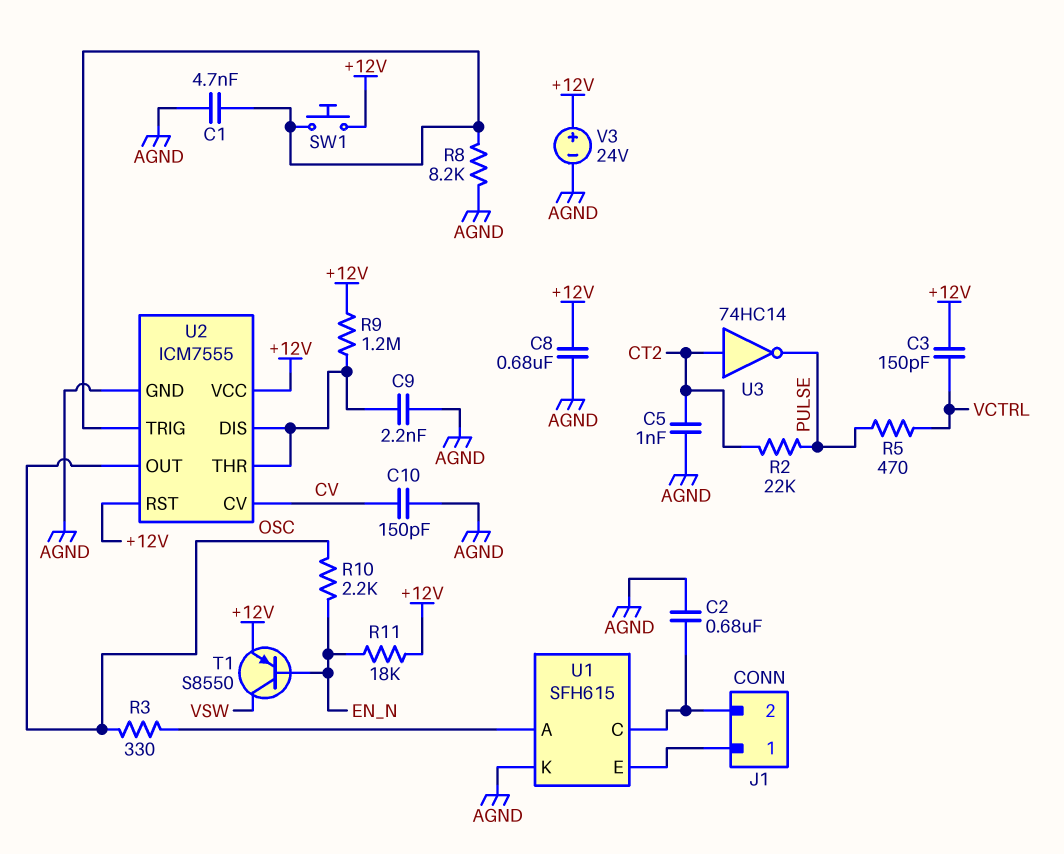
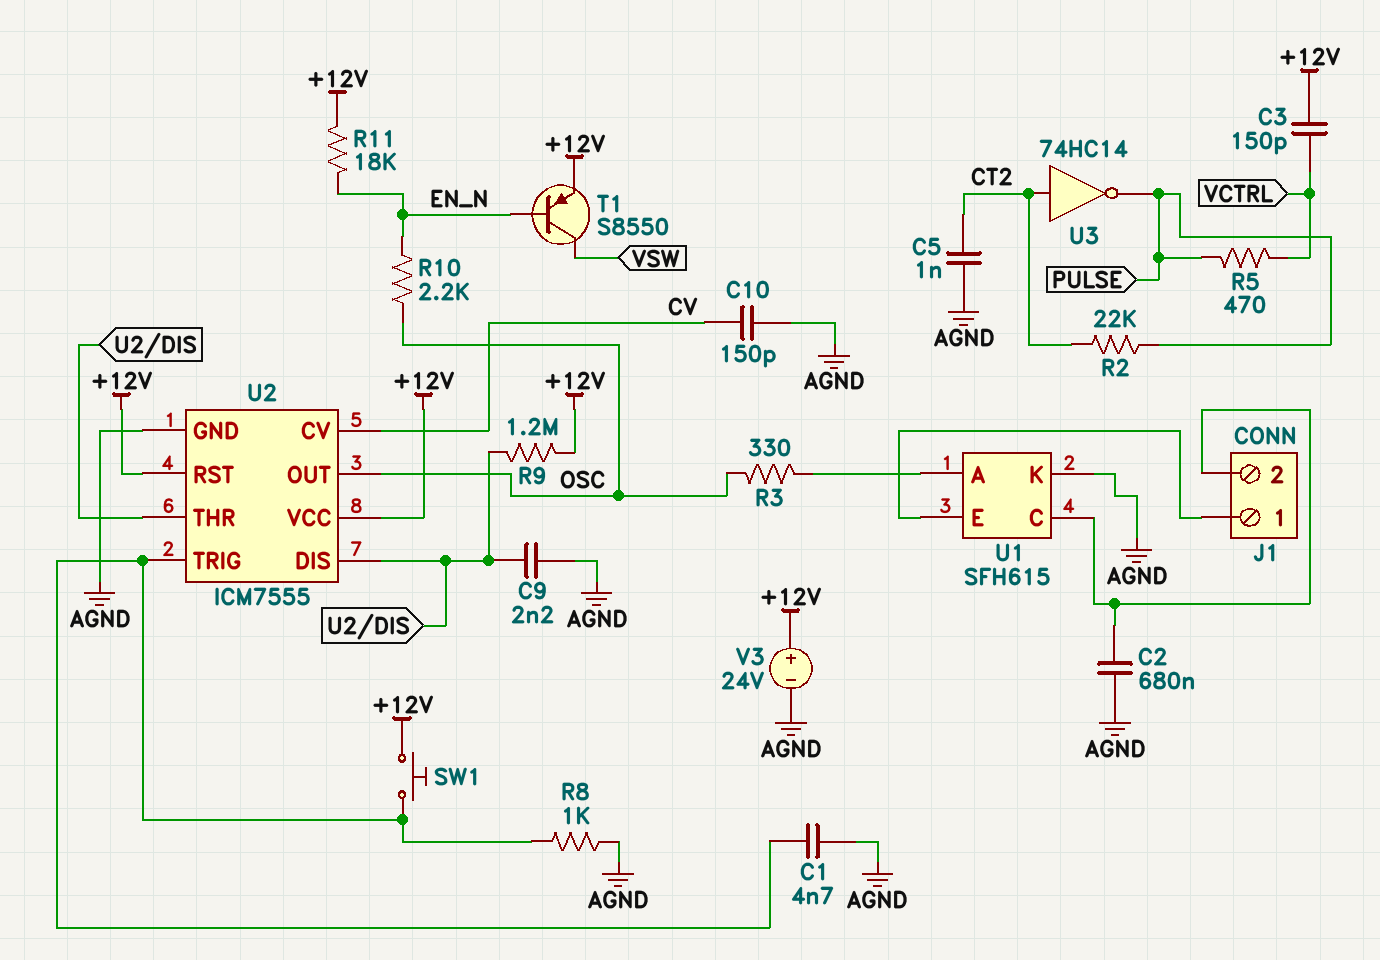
C8: 680nF (+12V, AGND) -> none
R8: 8.2k (AGND, U2/TRIG) -> 1k (AGND, U2/TRIG)

